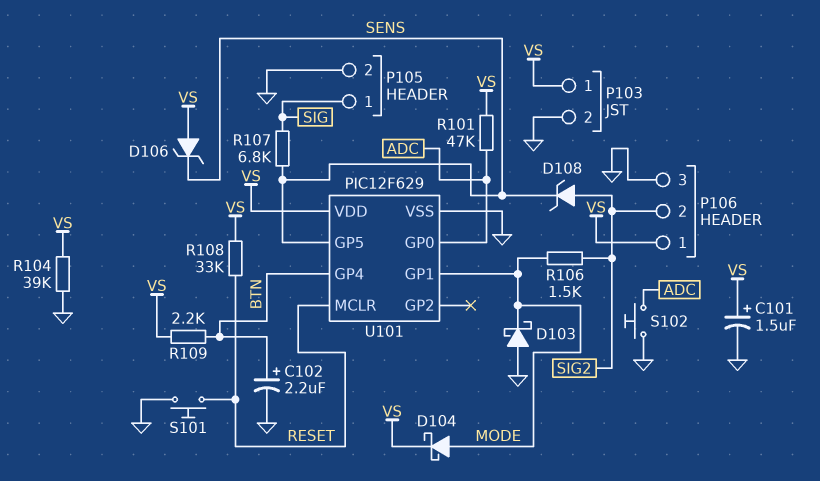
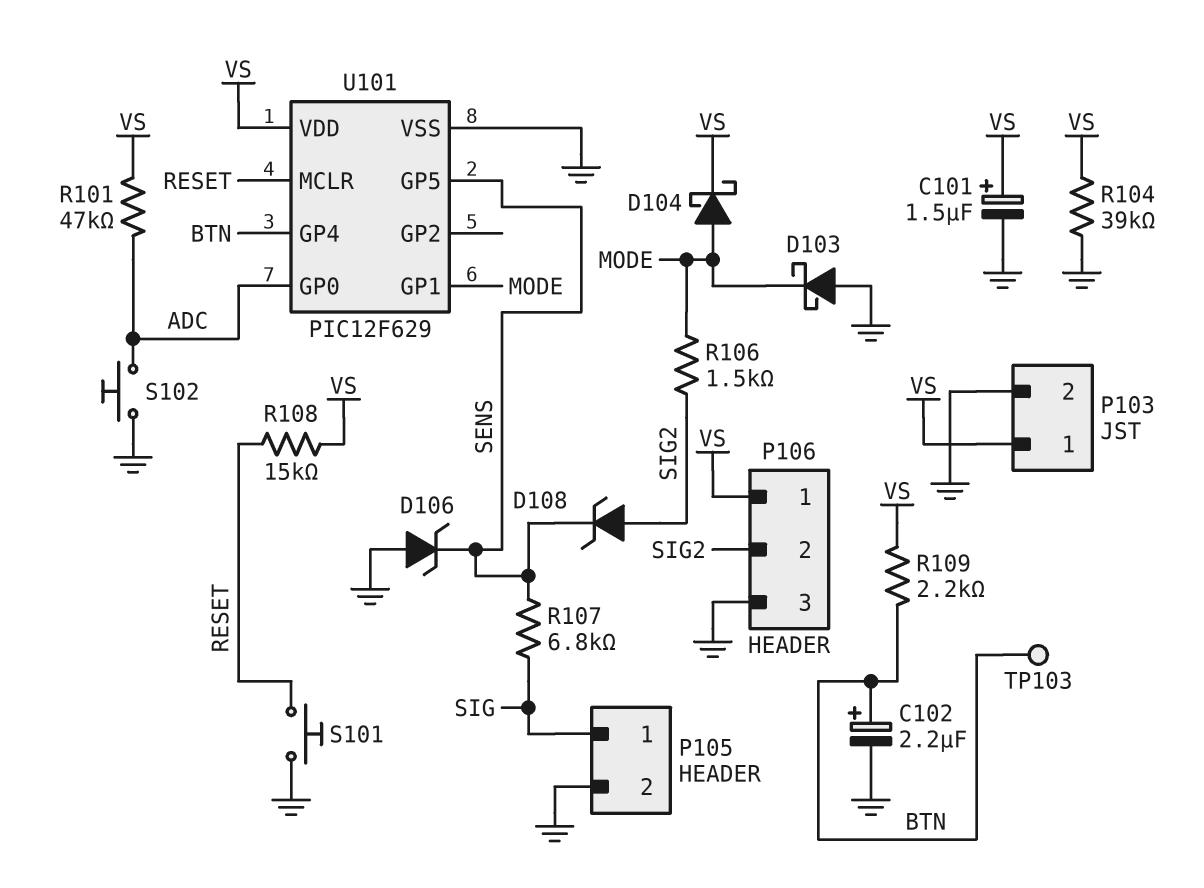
D106: zener (A VS, K SENS) -> zener (A GND, K SENS)
R108: 33k (RESET, VS) -> 15k (RESET, VS)
TP103: none -> test point (BTN)

